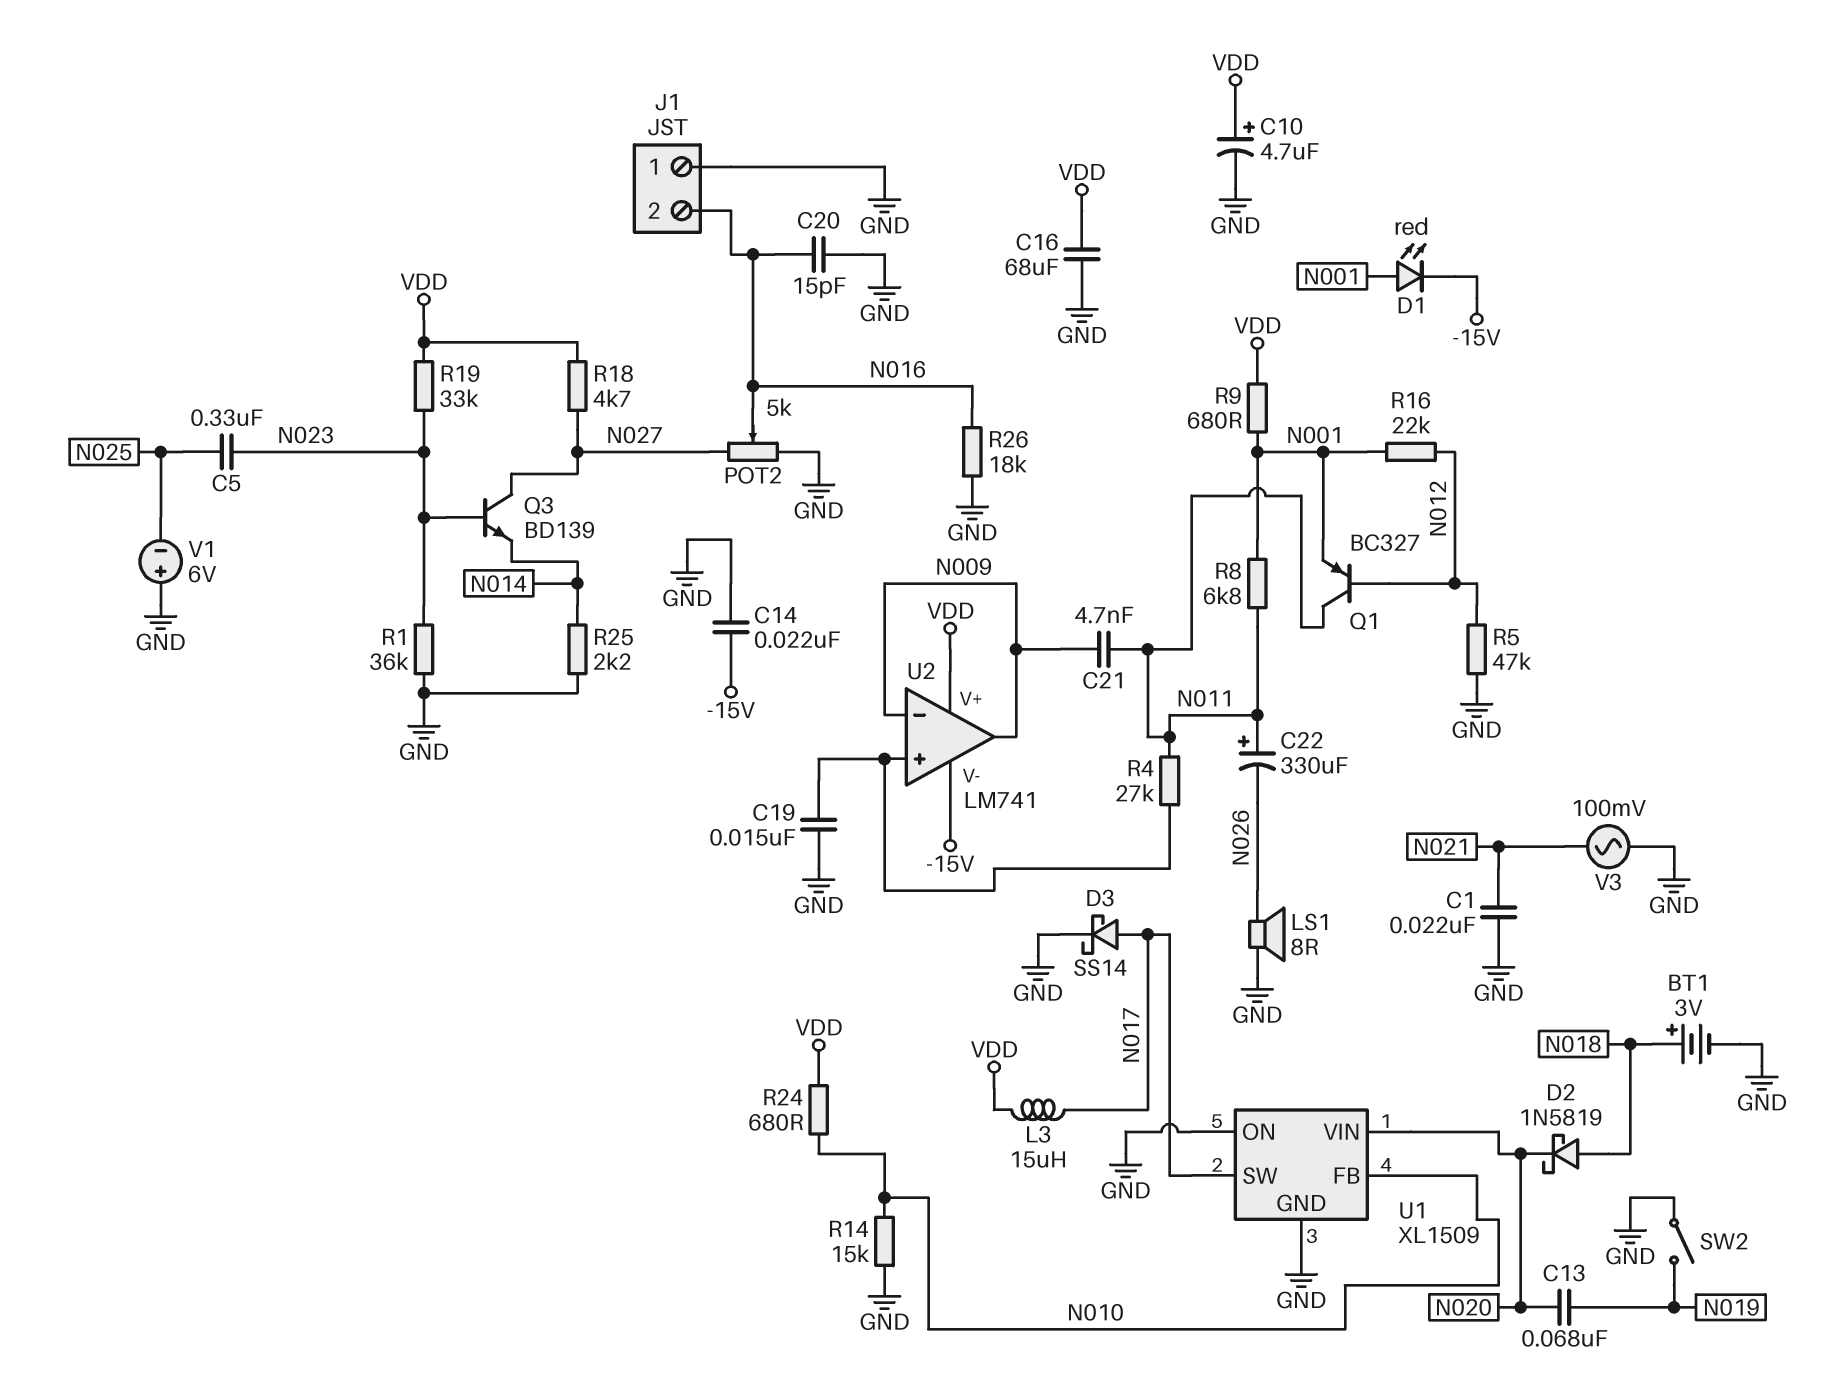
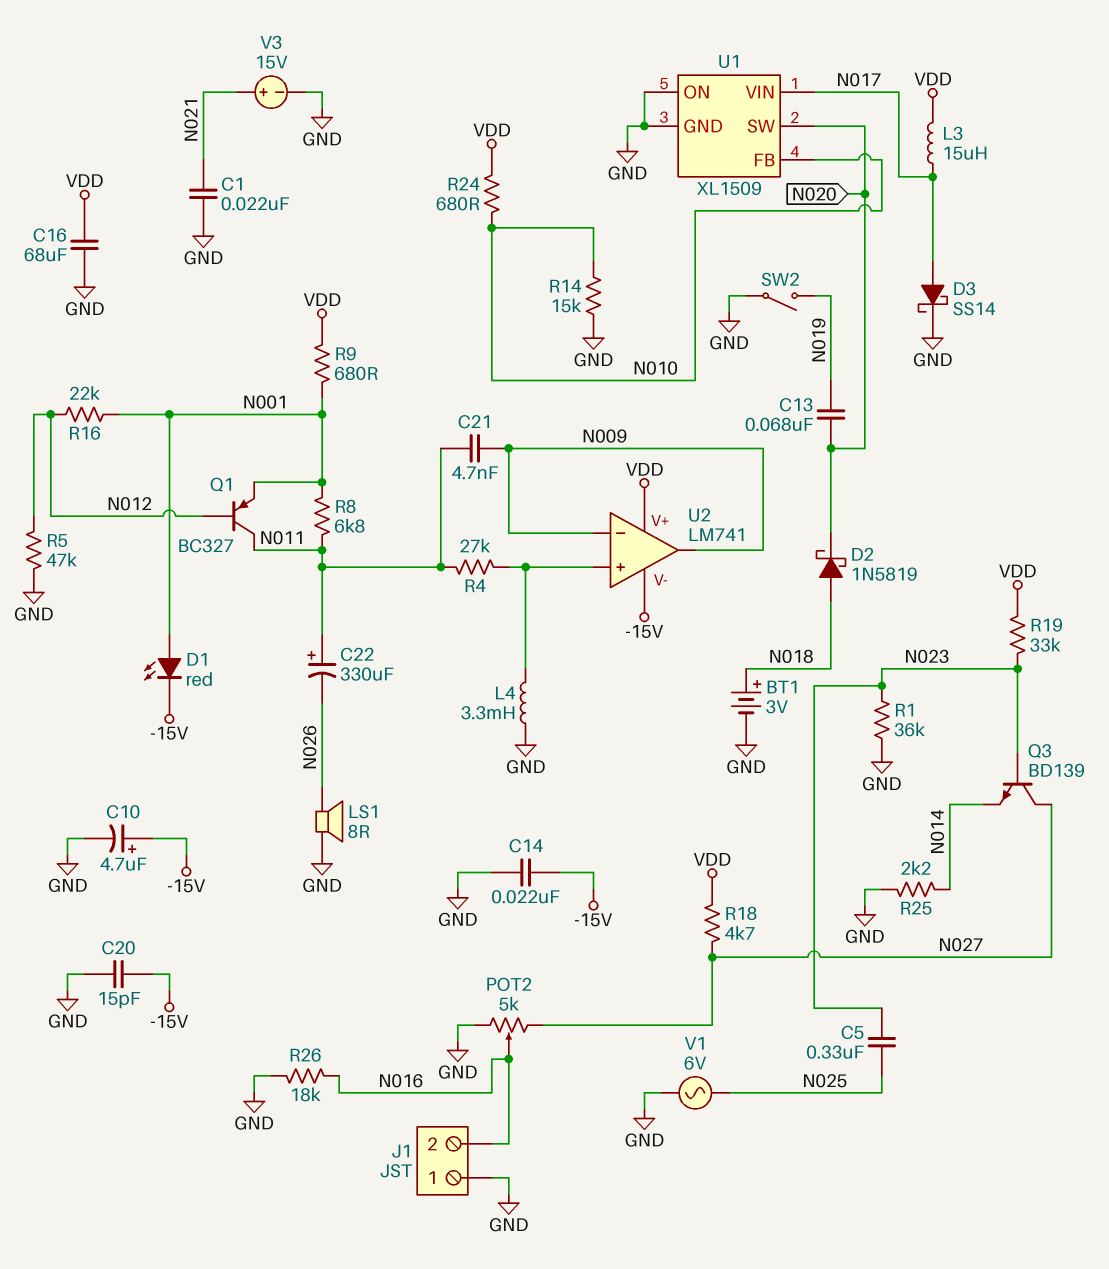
C10: 4.7uF (plus VDD, minus GND) -> 4.7uF (plus -15V, minus GND)
C19: 15nF (GND, U2/in+) -> none
C20: 15pF (GND, N016) -> 15pF (-15V, GND)
L4: none -> 3.3mH (GND, U2/in+)
U1 pin SW: N017 -> N020
U1 pin VIN: N020 -> N017
V1: 6V (plus GND, minus N025) -> AC 6V (GND, N025)
V3: AC 100mV (GND, N021) -> 15V (plus N021, minus GND)

